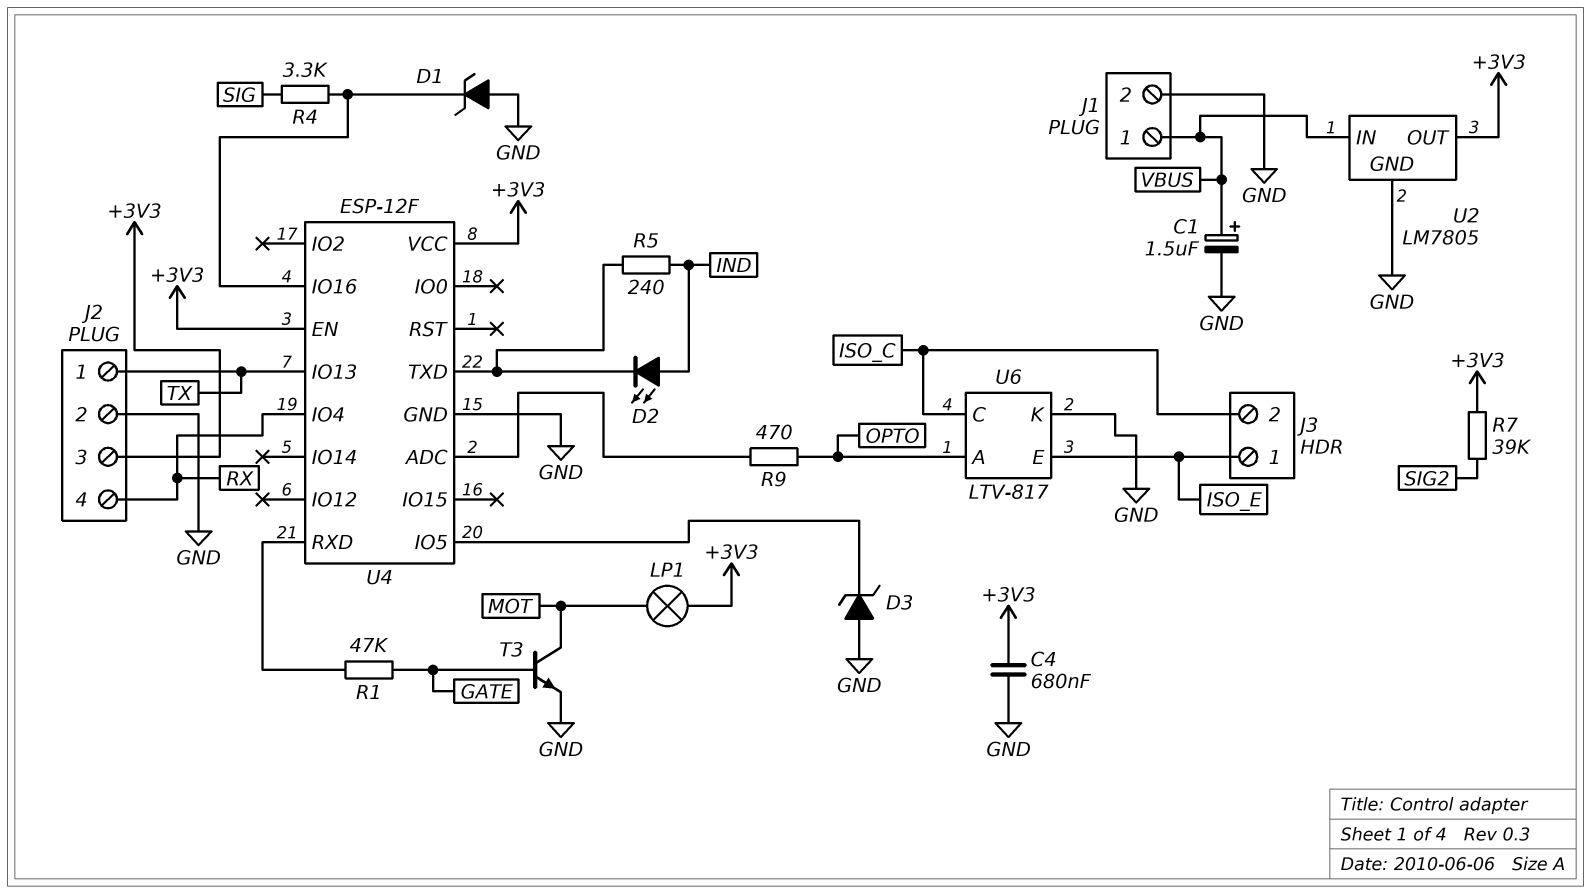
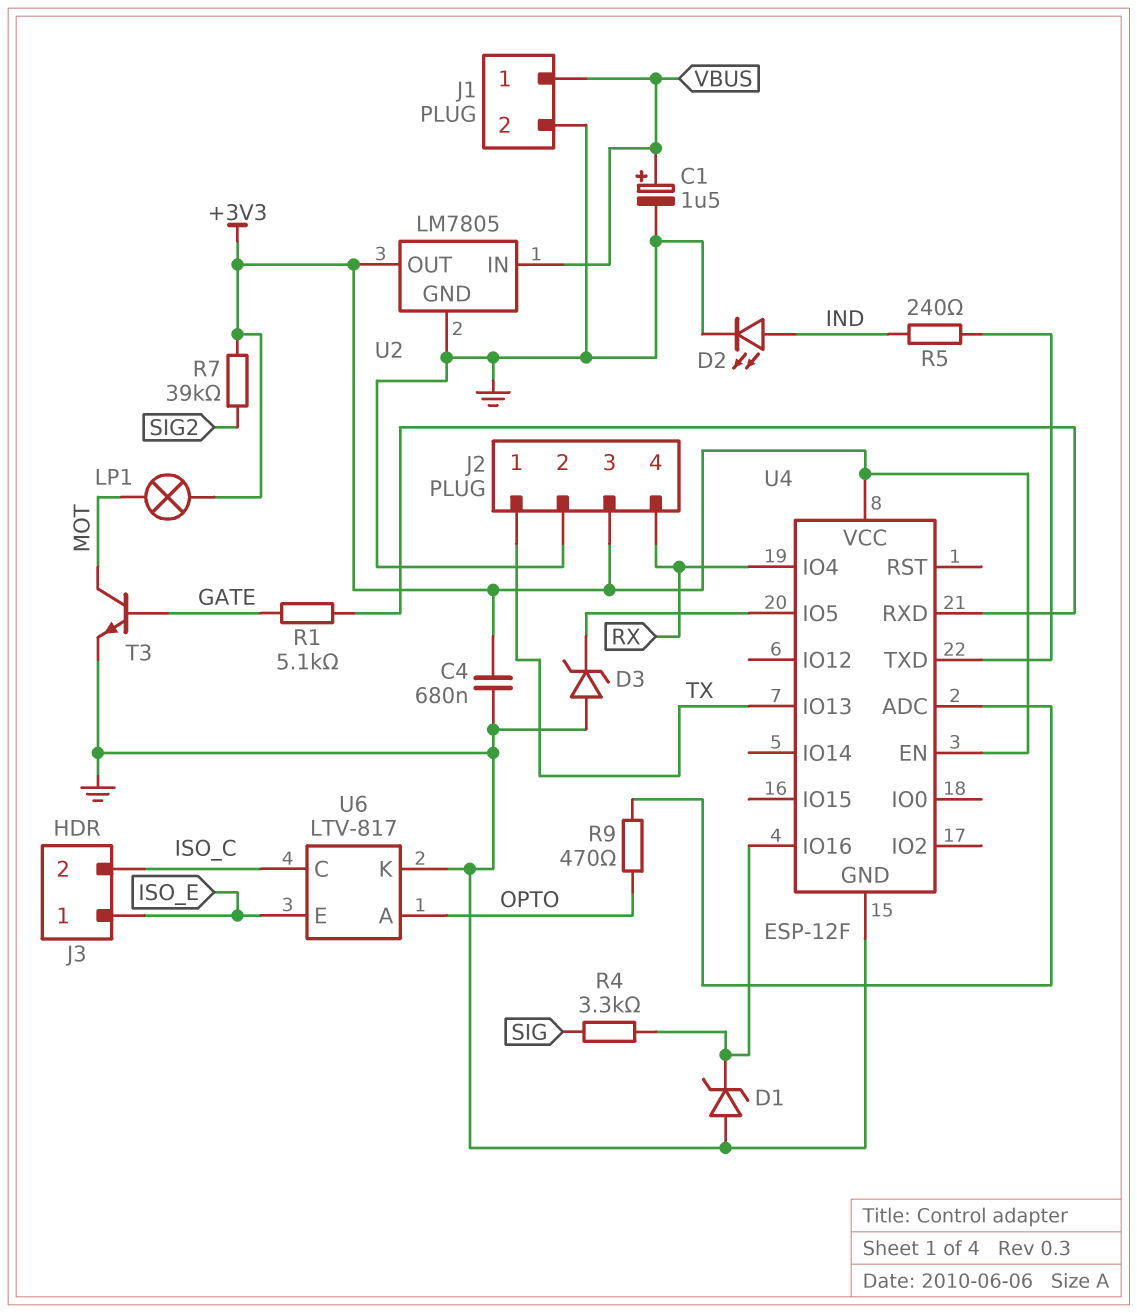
D2: LED (A IND, K U4/TXD) -> LED (A IND, K GND)
R1: 47k (GATE, U4/RXD) -> 5.1k (GATE, U4/RXD)

